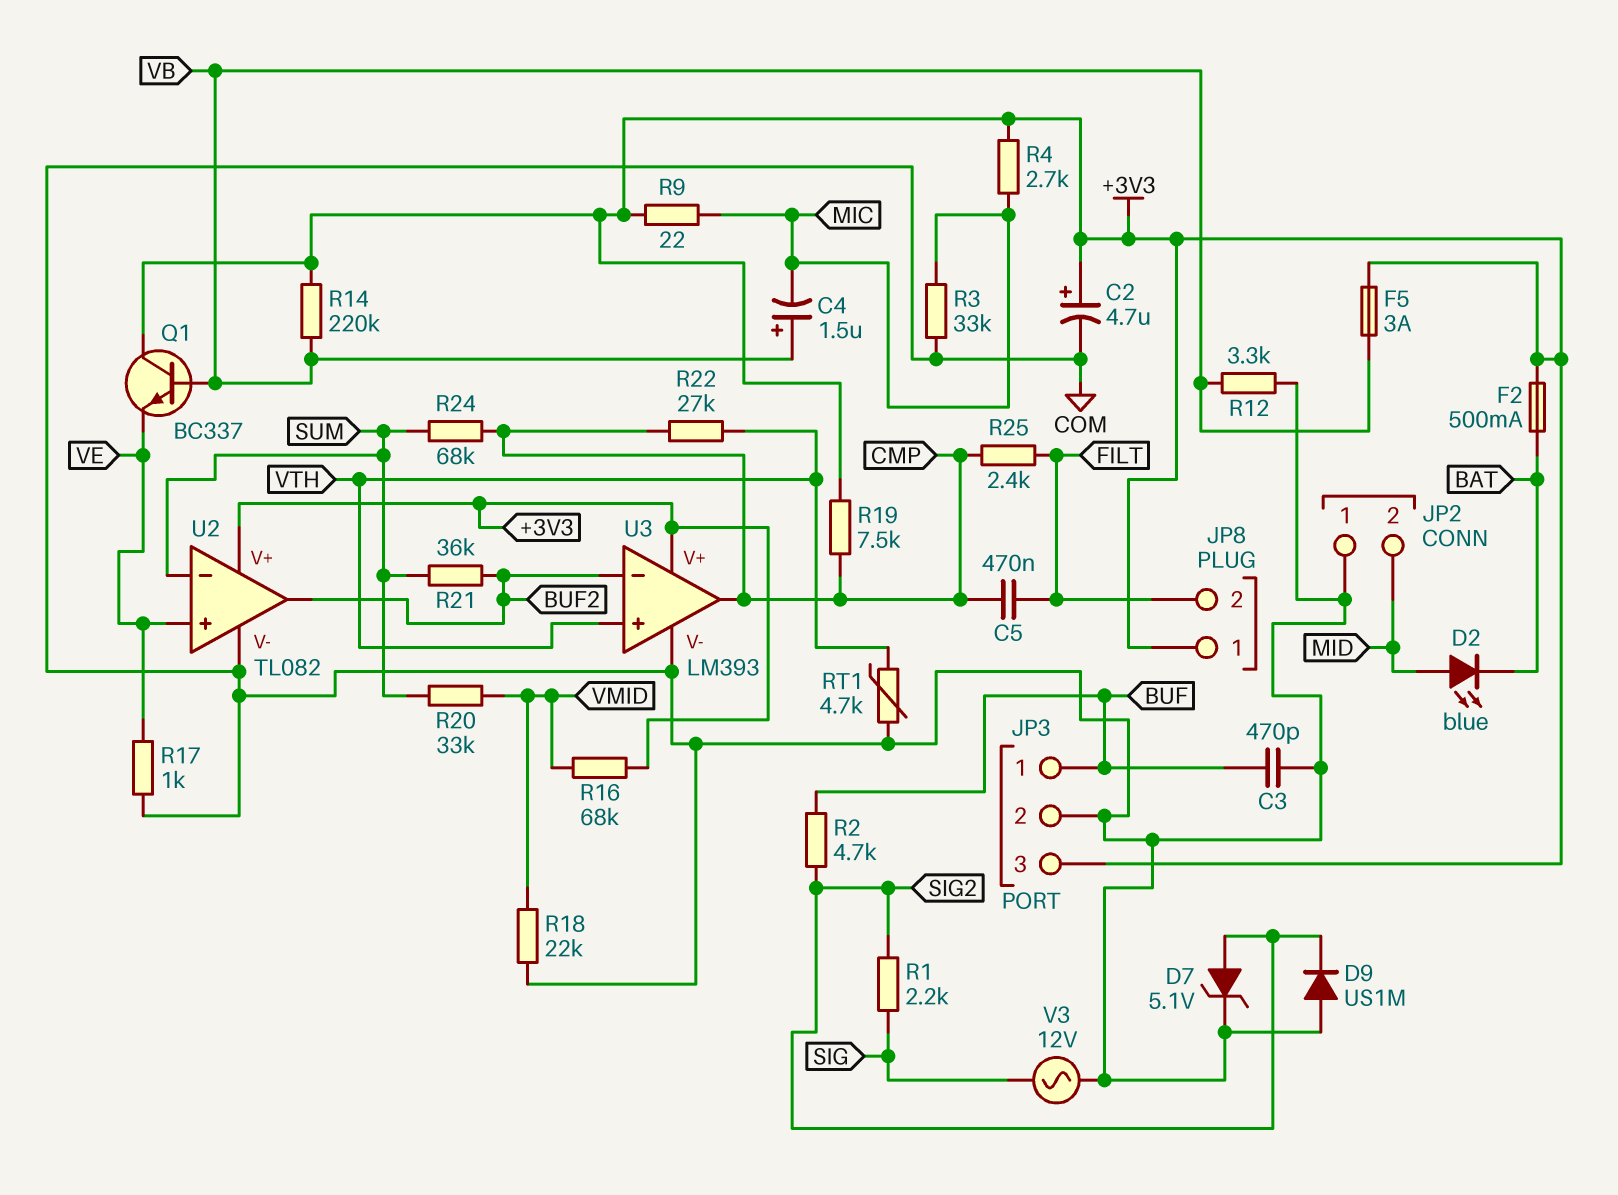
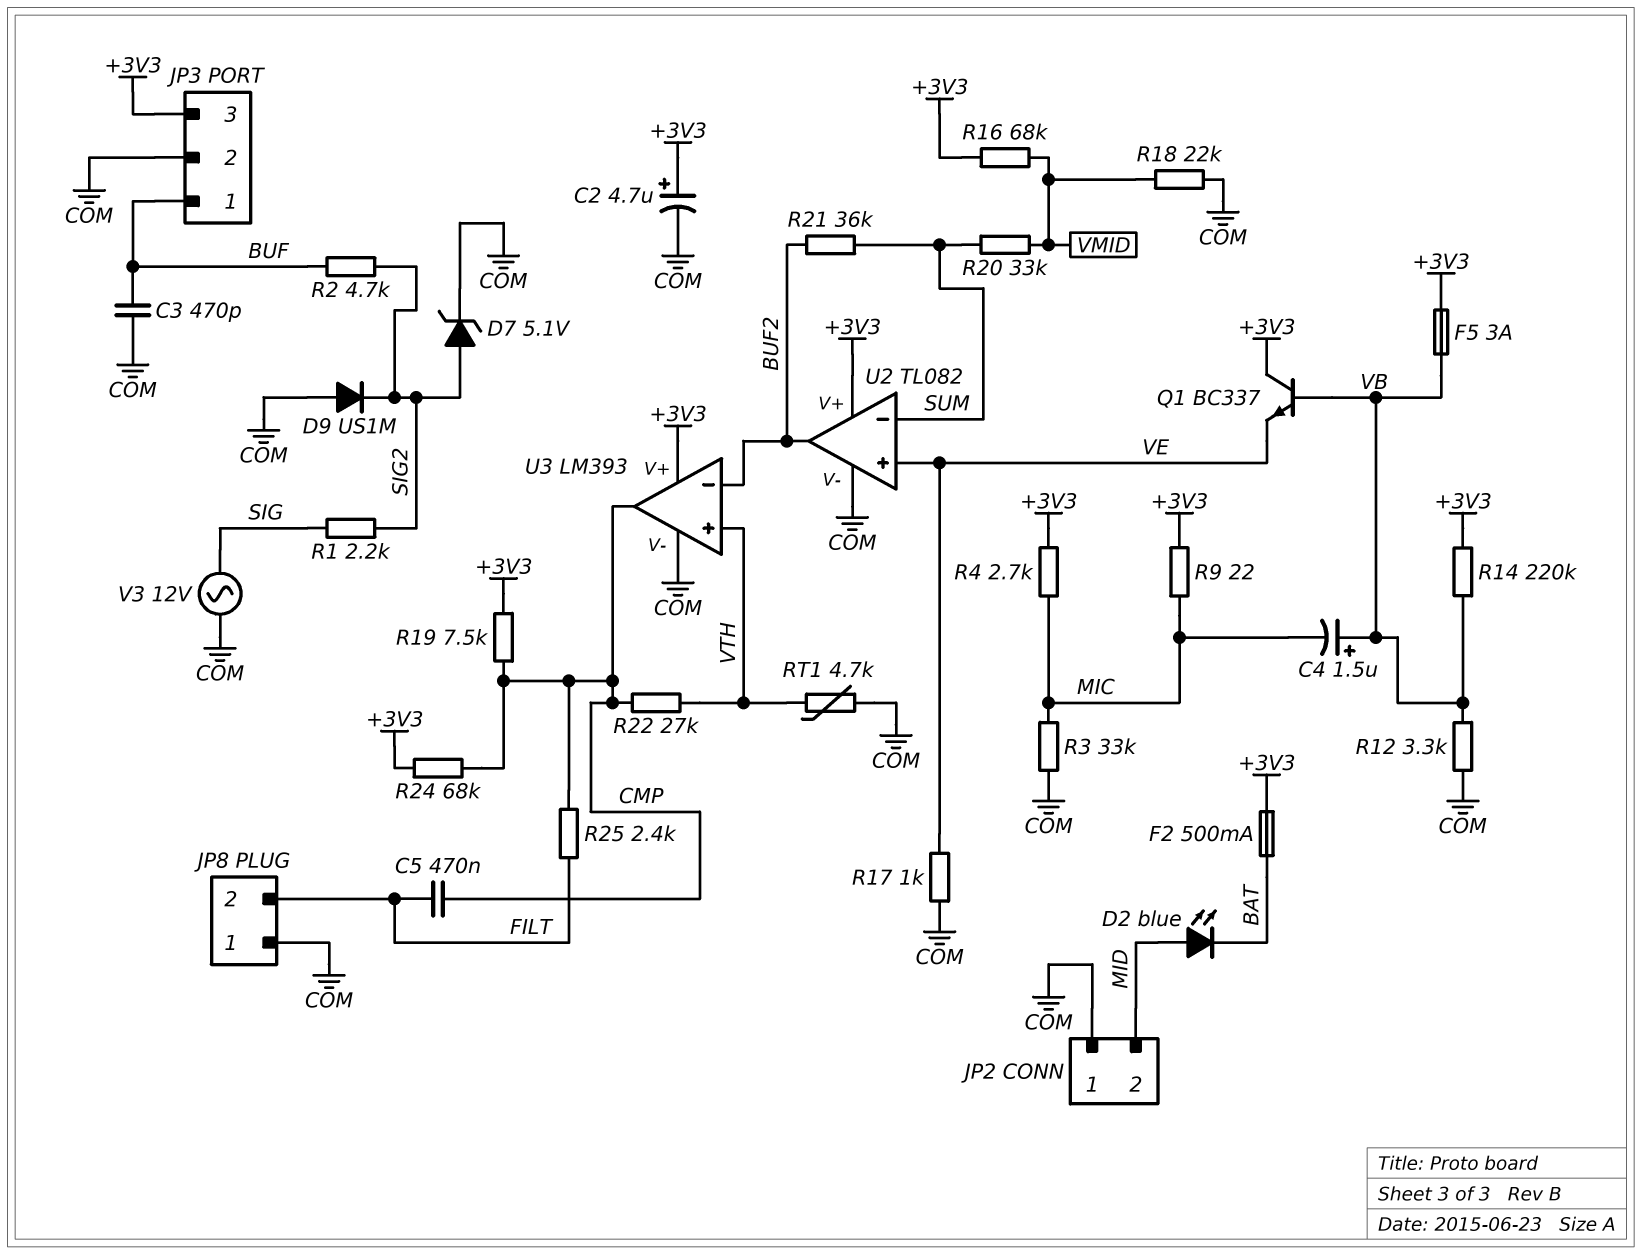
JP8 pin 1: +3V3 -> COM
R24: 68k (CMP, SUM) -> 68k (+3V3, CMP)

